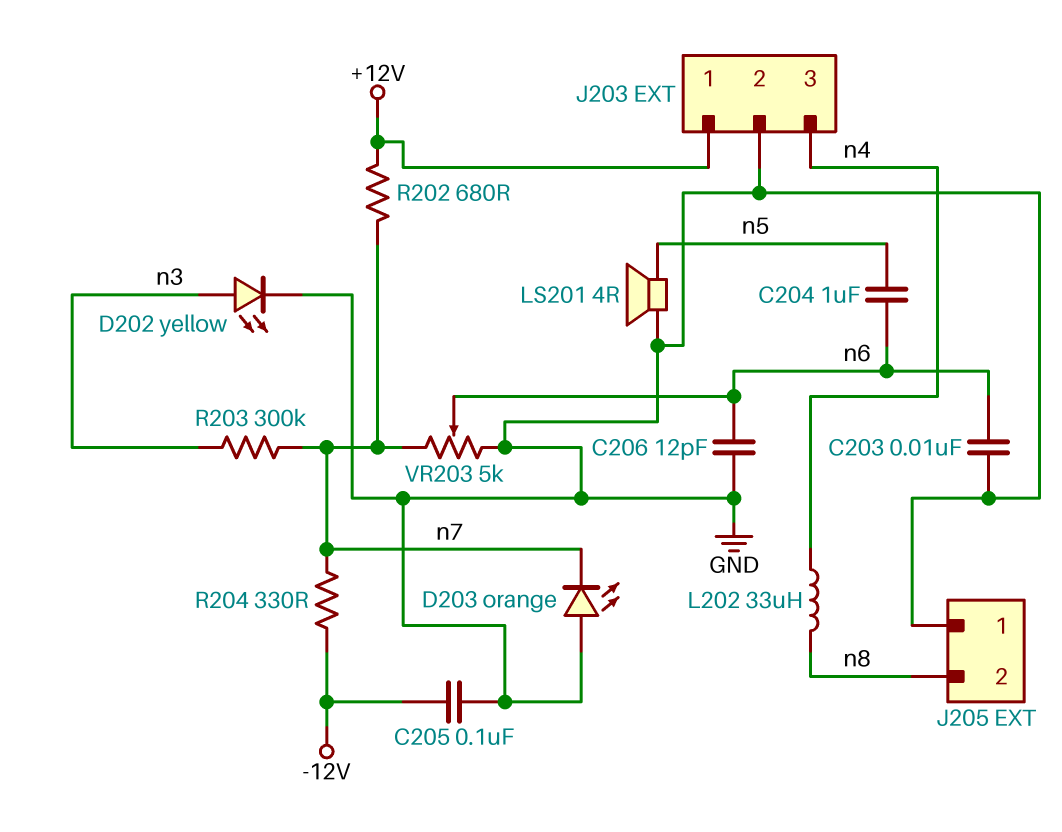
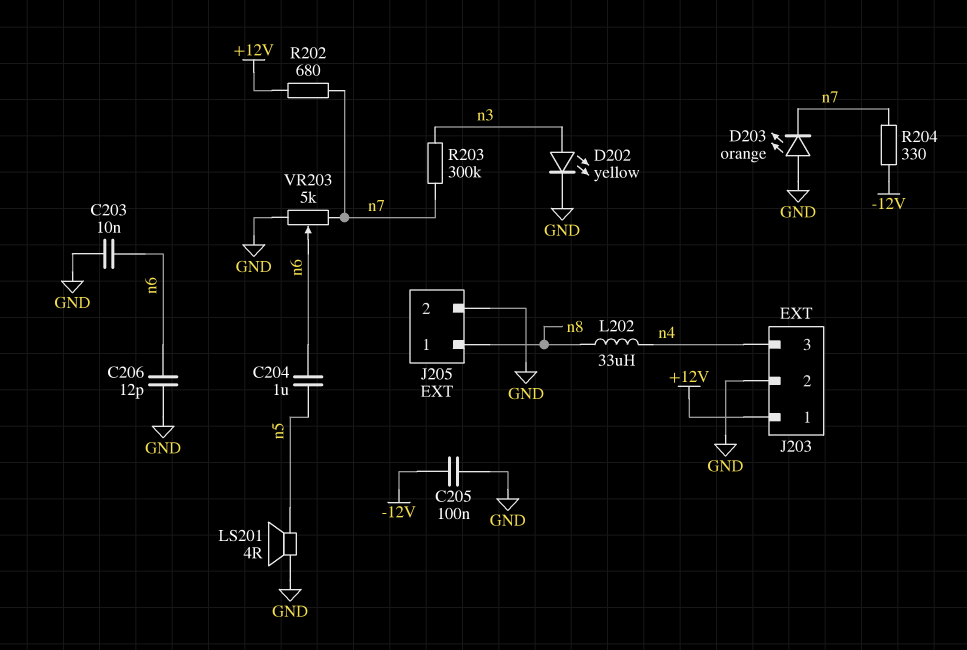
J205 pin 1: GND -> n8
J205 pin 2: n8 -> GND

